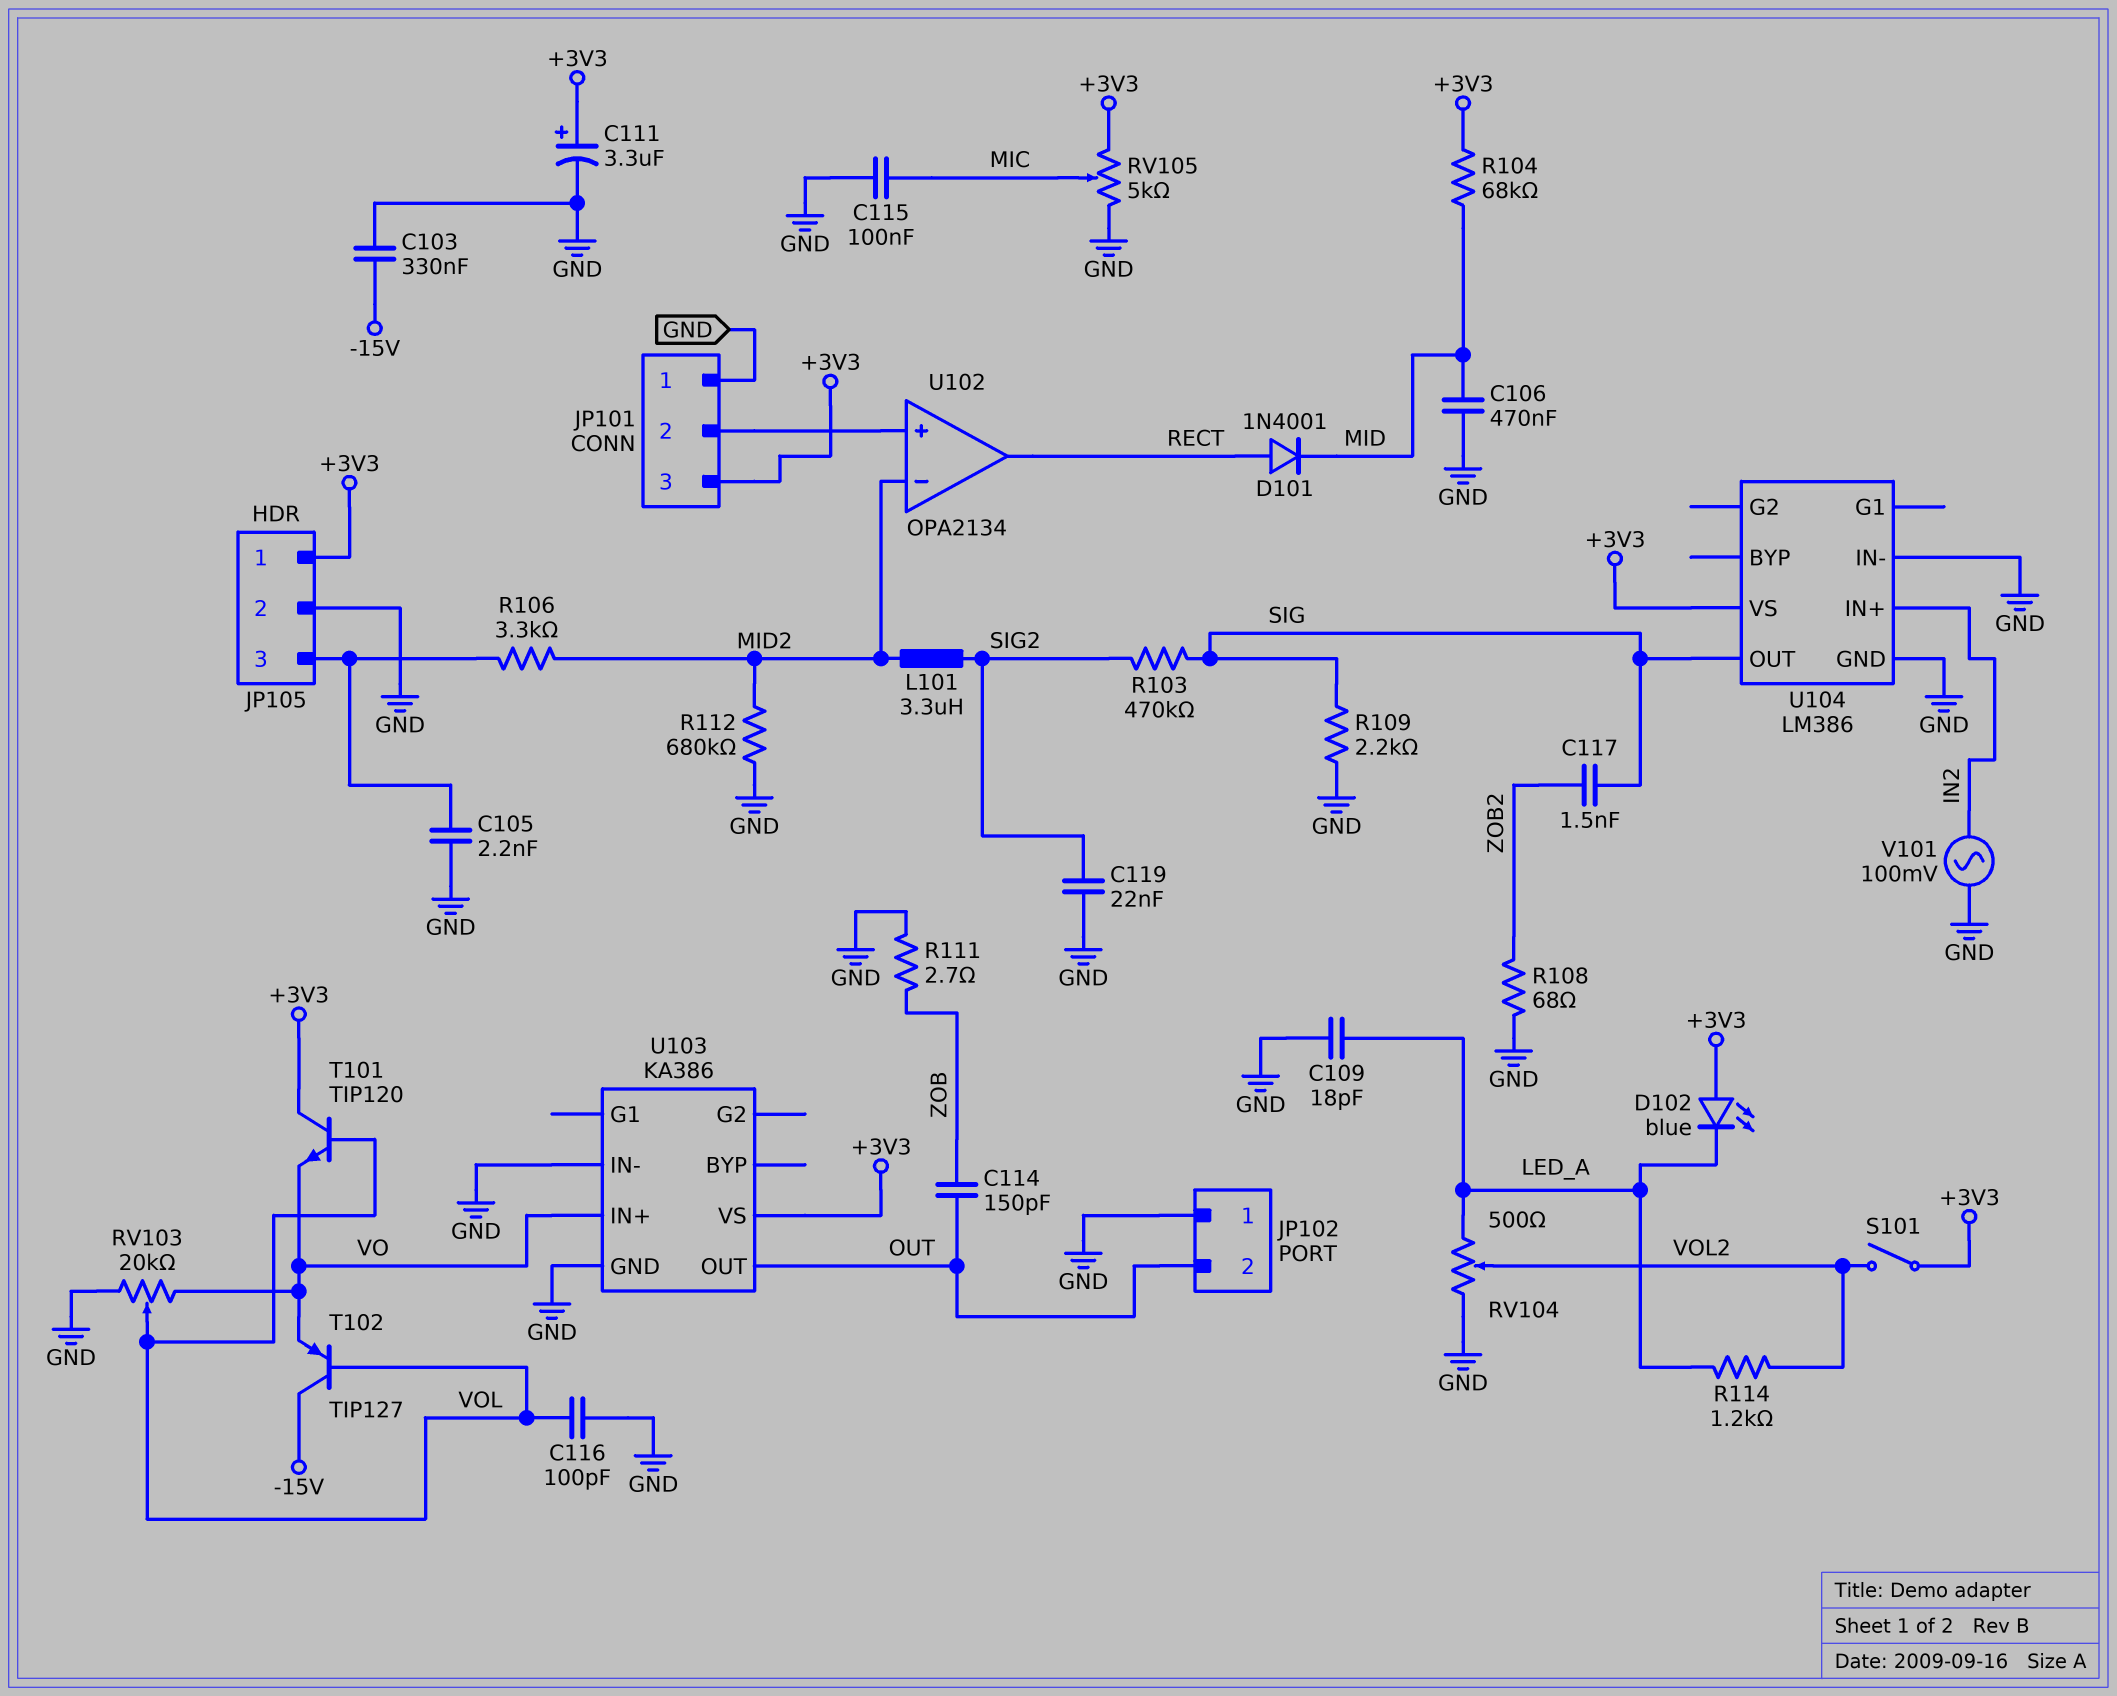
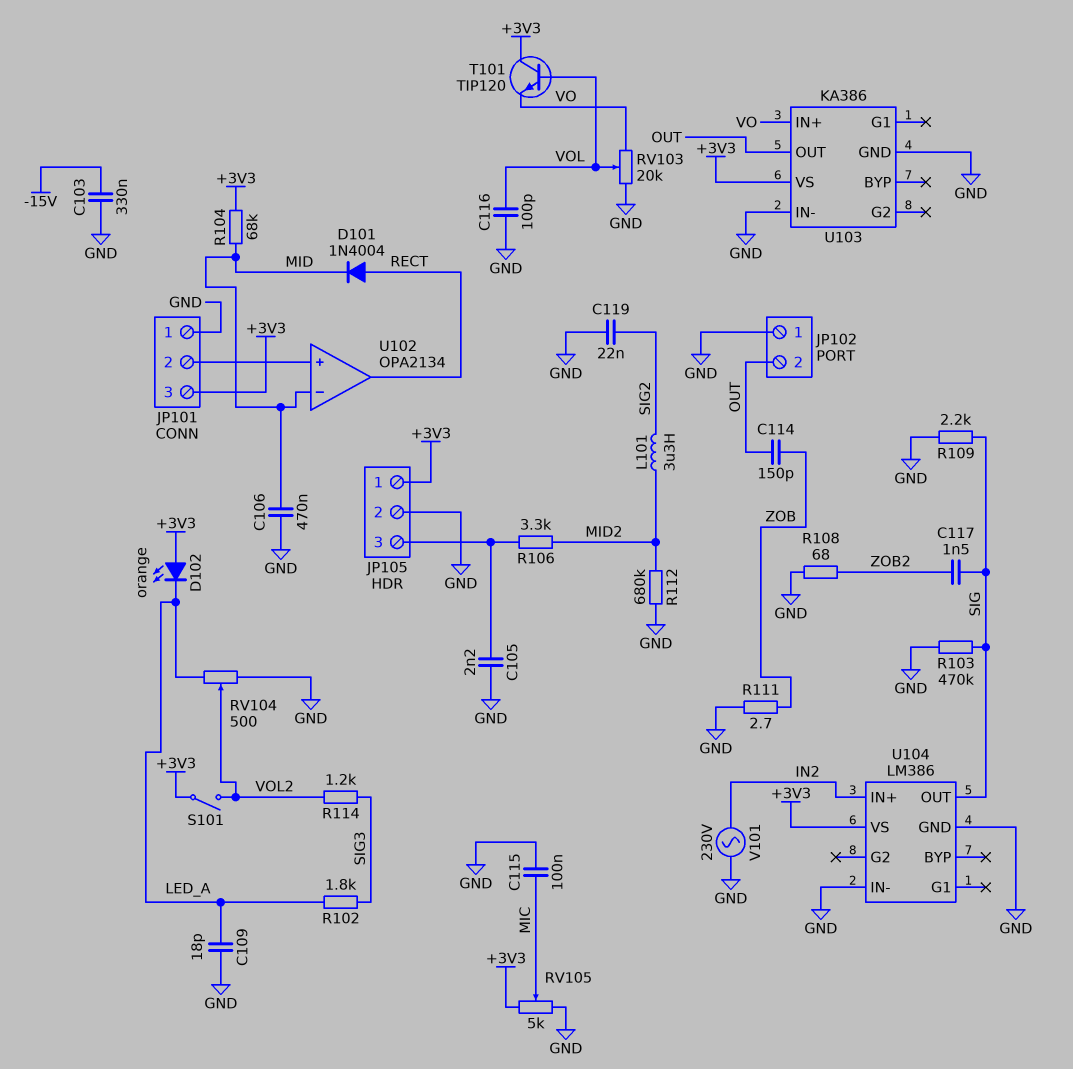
C111: 3.3uF (plus +3V3, minus GND) -> none
D101: diode 1N4001 (A RECT, K MID) -> diode 1N4004 (A RECT, K MID)
D102: LED blue (A +3V3, K LED_A) -> LED orange (A +3V3, K LED_A)
R102: none -> 1.8k (LED_A, SIG3)
R103: 470k (SIG, SIG2) -> 470k (GND, SIG)
R114: 1.2k (LED_A, VOL2) -> 1.2k (SIG3, VOL2)
T102: PNP TIP127 (B VOL, C -15V, E VO) -> none
U102 pin in-: MID2 -> MID
V101: AC 100mV (GND, IN2) -> AC 230V (GND, IN2)

